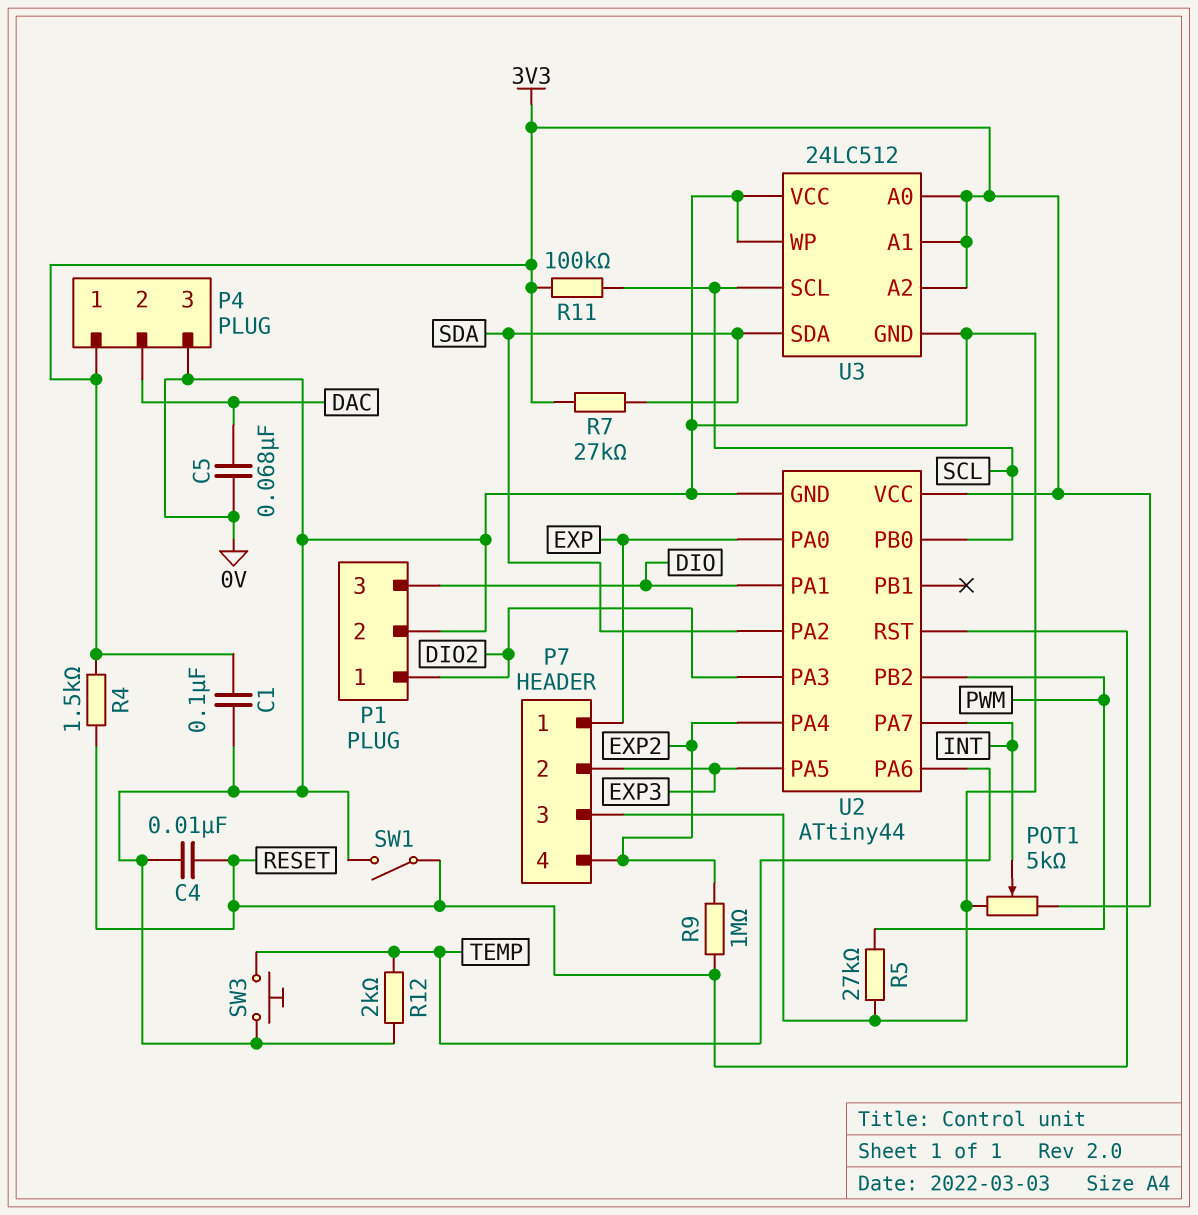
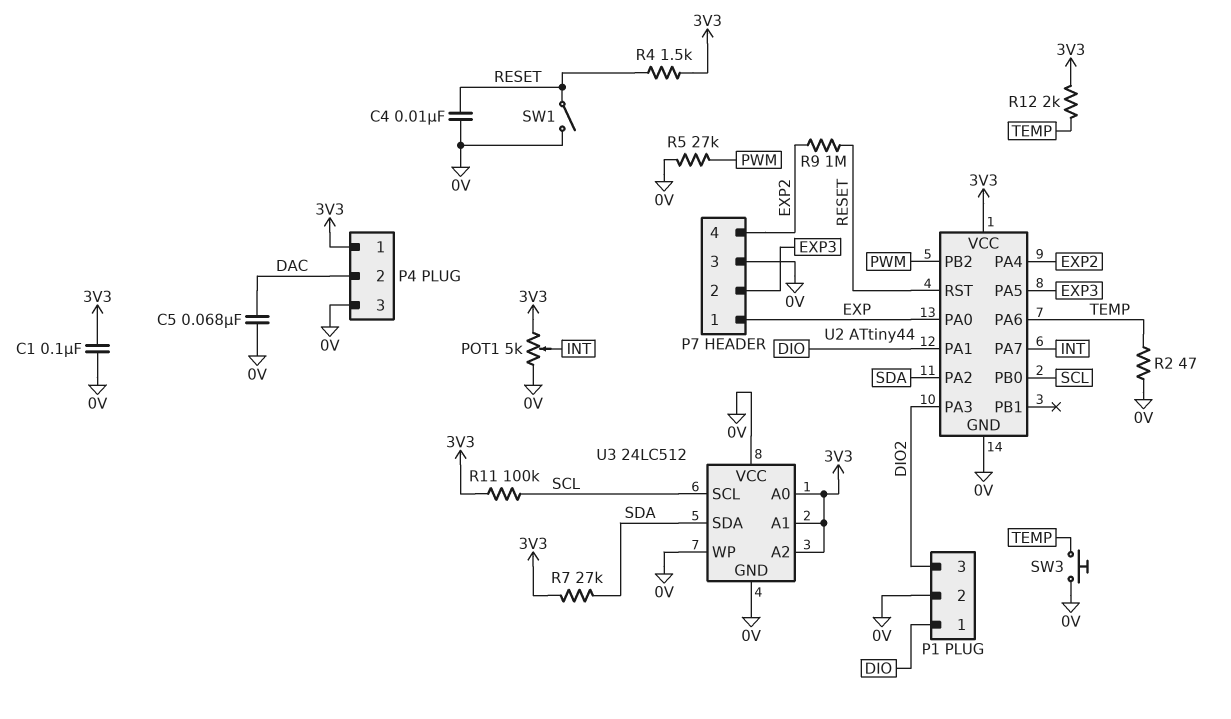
P1 pin 1: DIO2 -> DIO
P1 pin 3: DIO -> DIO2
R2: none -> 47 (0V, TEMP)
R12: 2k (0V, TEMP) -> 2k (3V3, TEMP)

